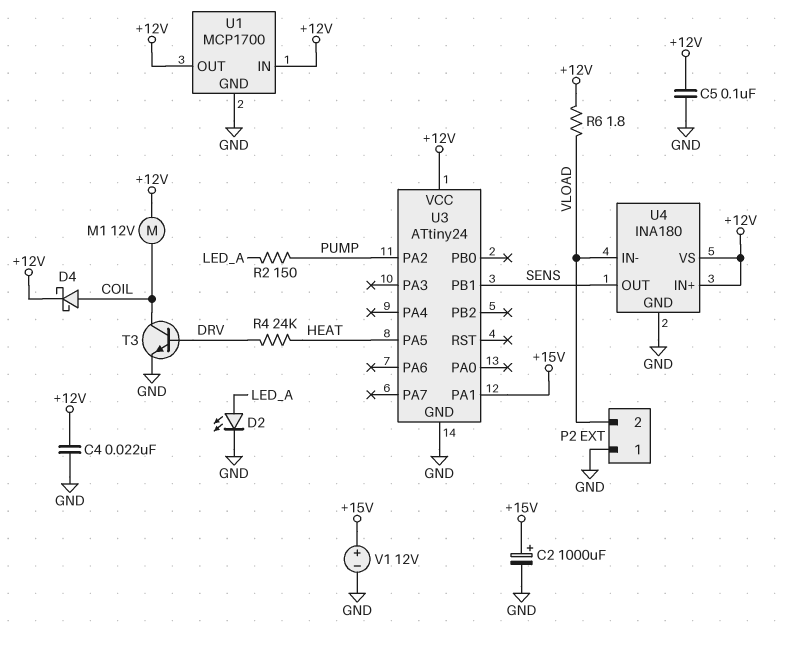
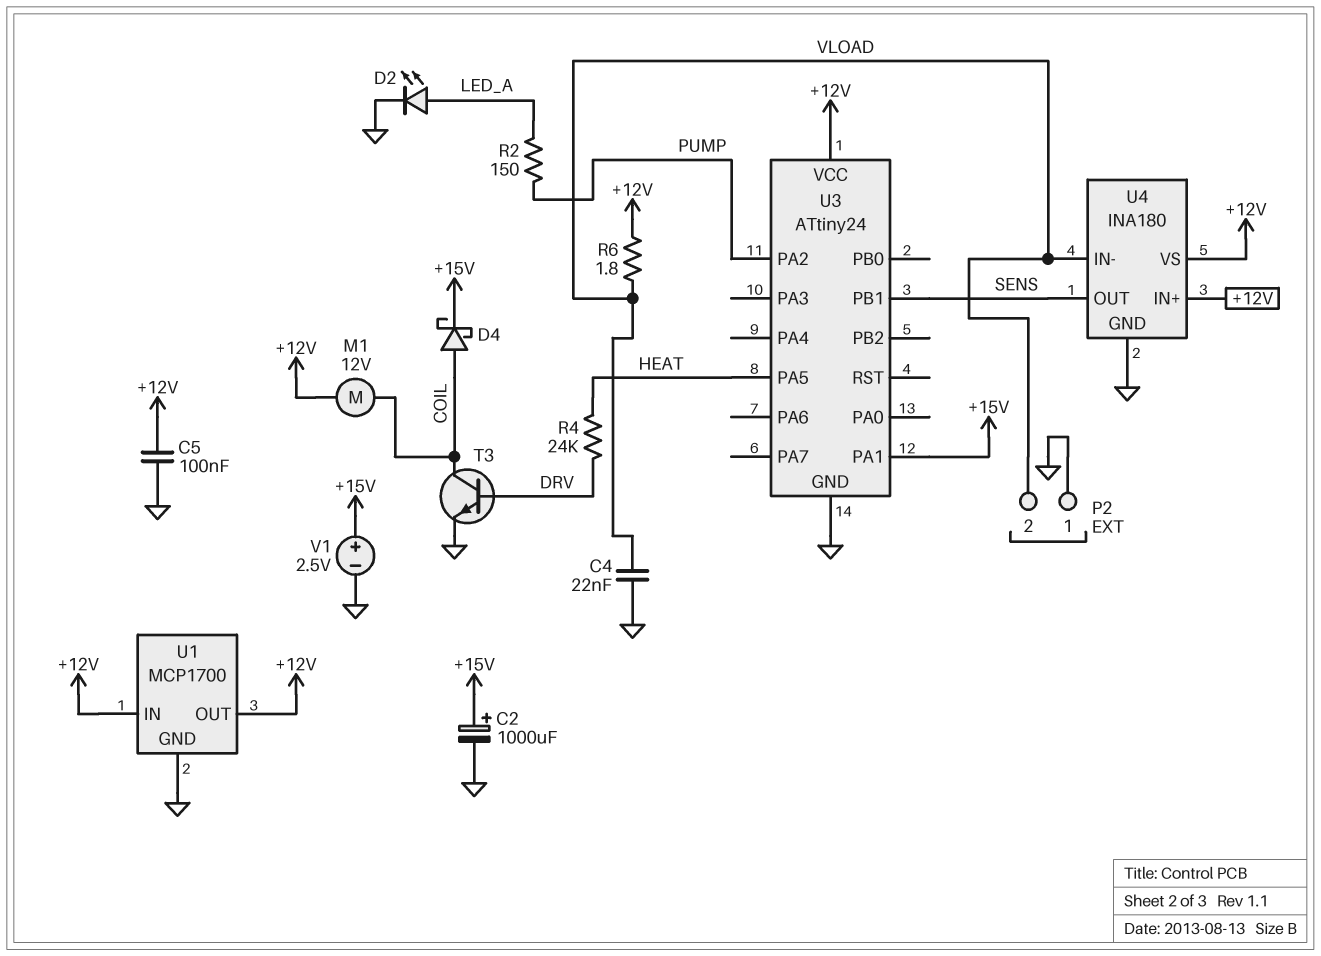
C4: 22nF (+12V, GND) -> 22nF (GND, VLOAD)
D4: schottky (A COIL, K +12V) -> schottky (A COIL, K +15V)
V1: 12V (plus +15V, minus GND) -> 2.5V (plus +15V, minus GND)

